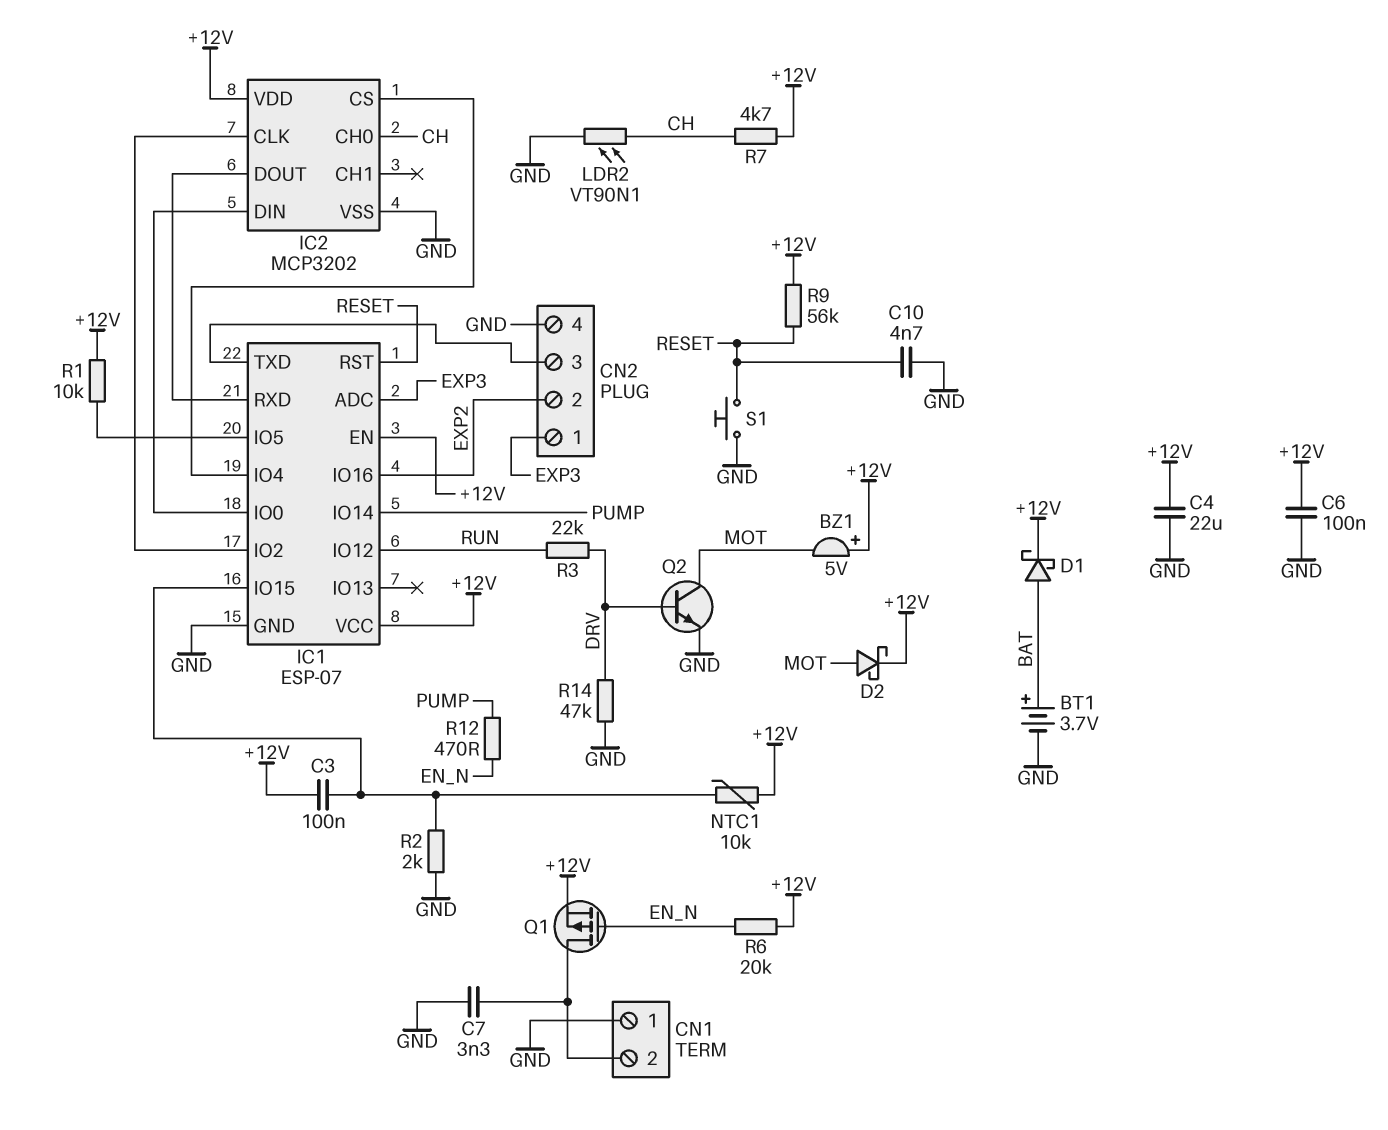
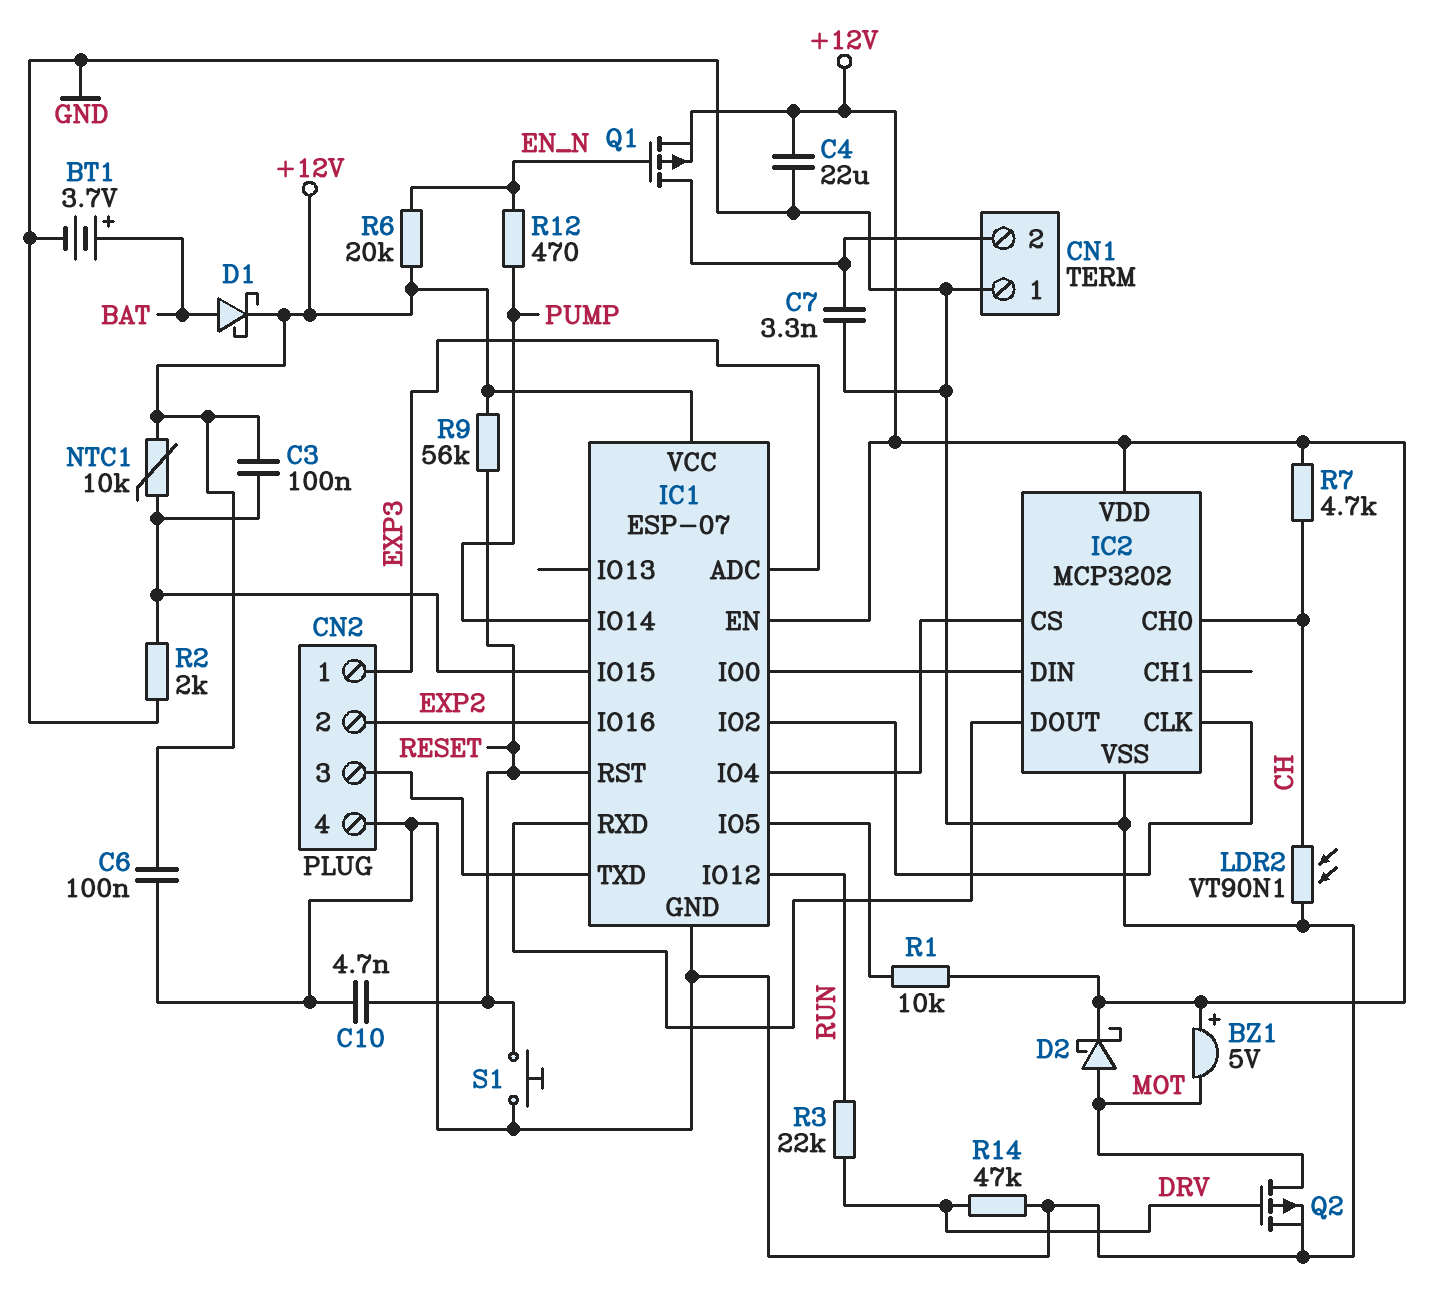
Q2: NPN (B DRV, C MOT, E GND) -> PMOS (G DRV, D MOT, S GND)

